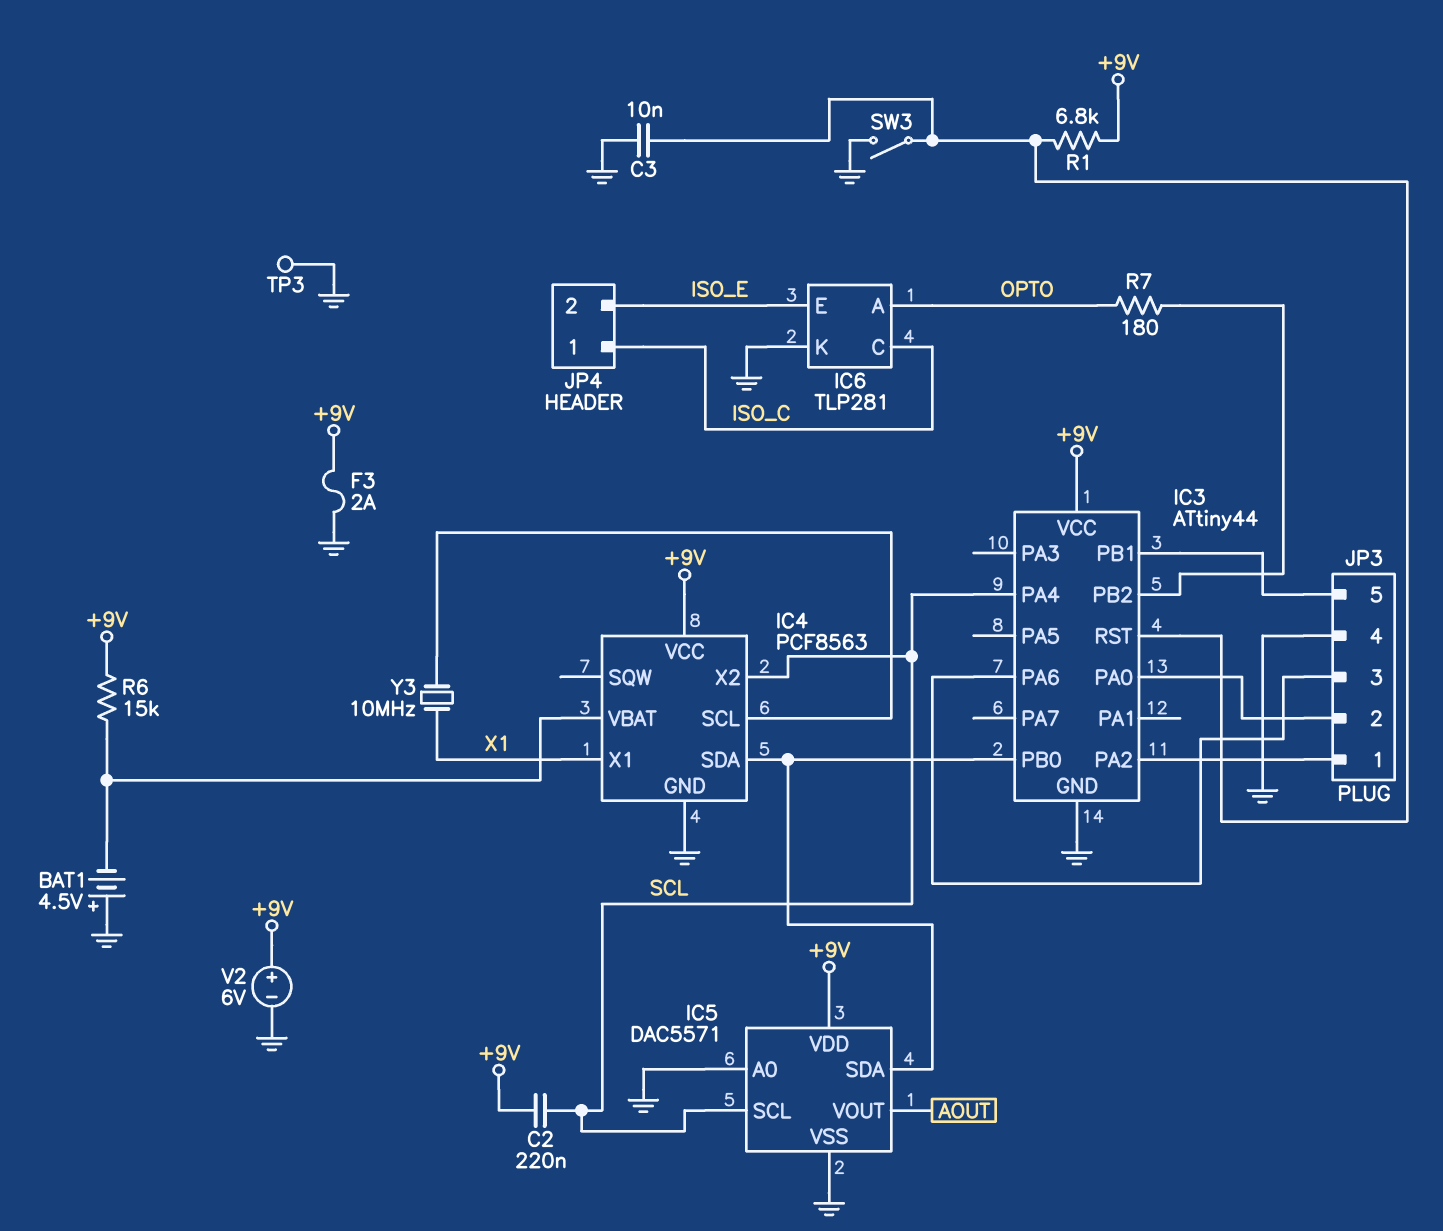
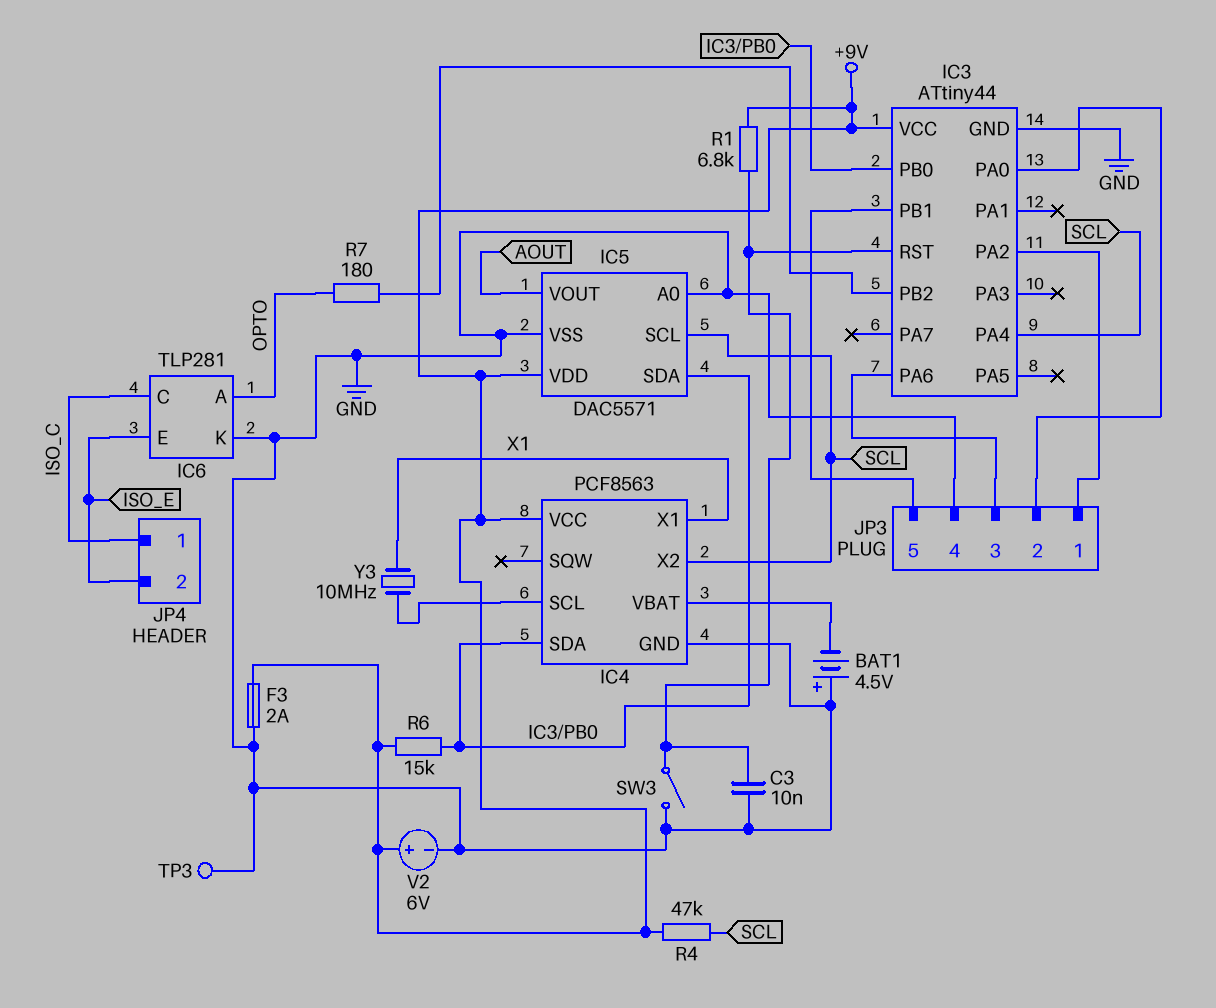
C2: 220nF (+9V, SCL) -> none
R4: none -> 47k (+9V, SCL)
R6: 15k (+9V, IC4/VBAT) -> 15k (+9V, IC3/PB0)

